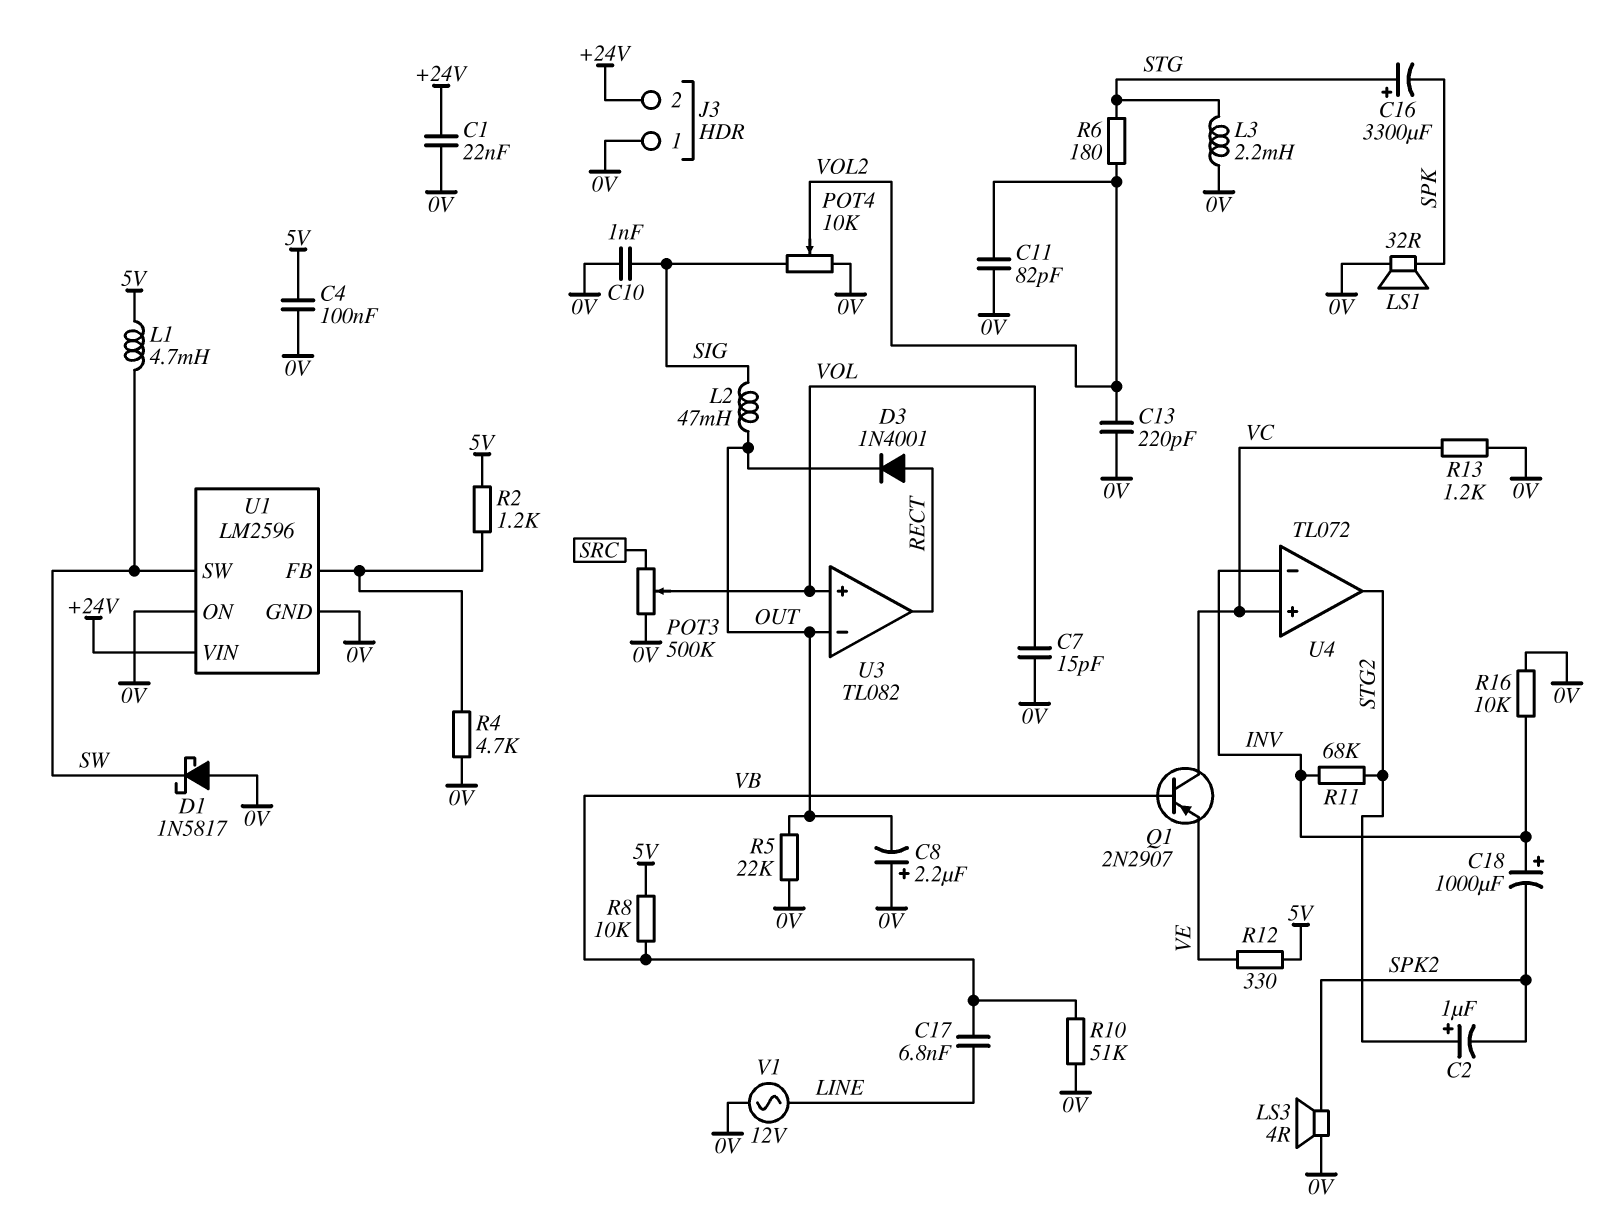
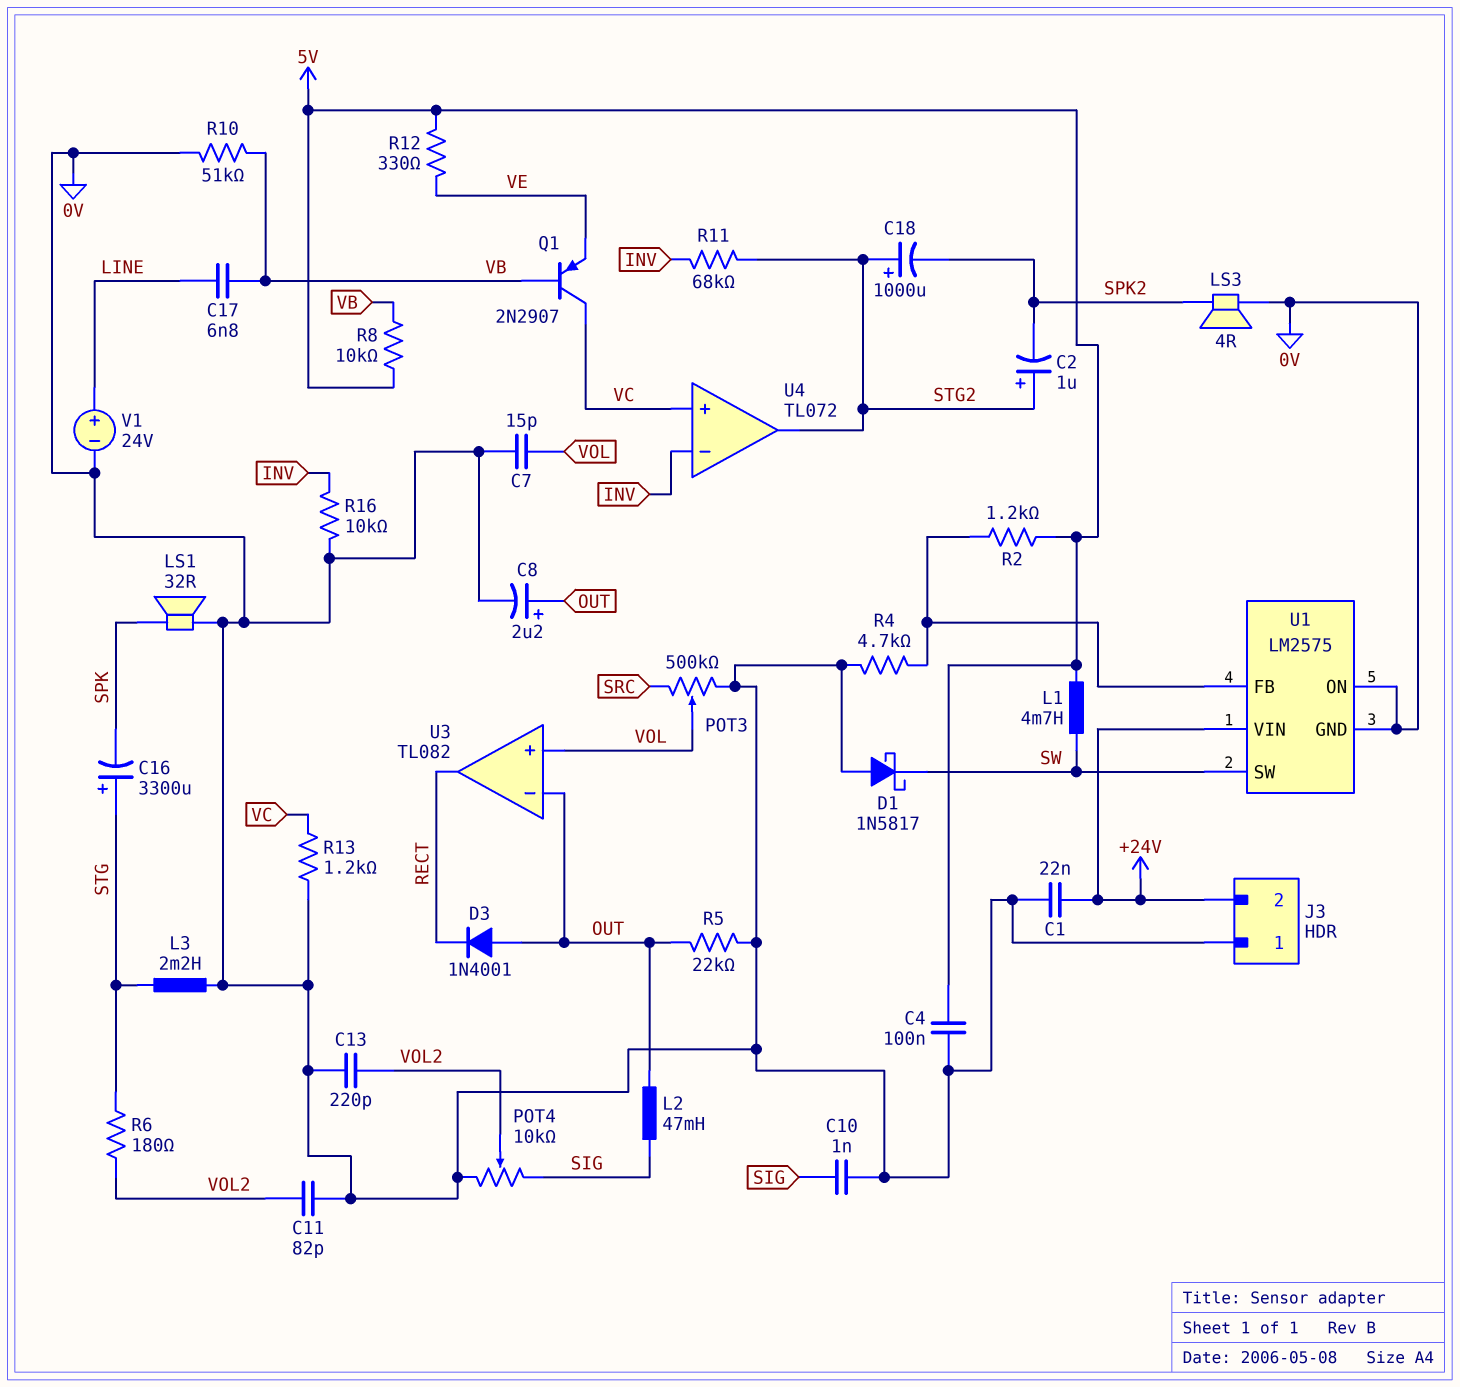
C8: 2.2uF (plus 0V, minus OUT) -> 2.2uF (plus OUT, minus 0V)
C18: 1000uF (plus INV, minus SPK2) -> 1000uF (plus STG2, minus SPK2)
D3: diode 1N4001 (A RECT, K OUT) -> diode 1N4001 (A OUT, K RECT)
U1: LM2596 -> LM2575
V1: AC 12V (0V, LINE) -> 24V (plus LINE, minus 0V)

